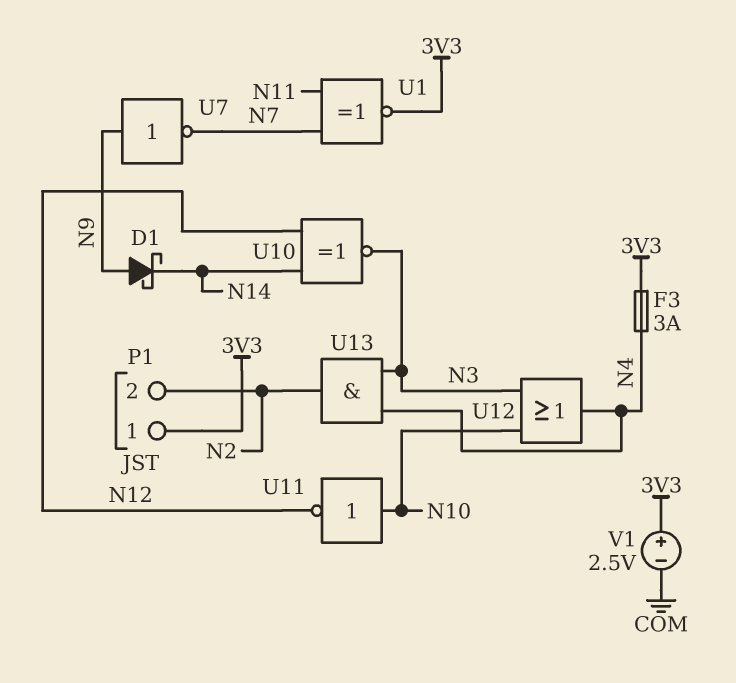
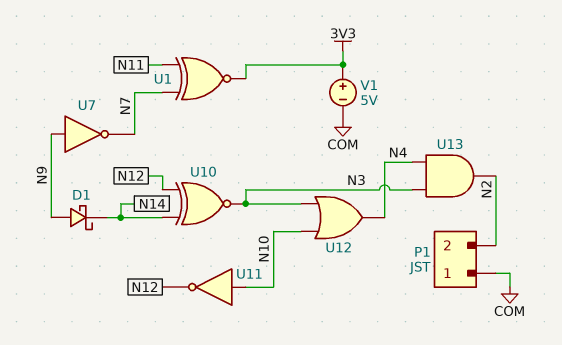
F3: 3A (3V3, N4) -> none
P1 pin 1: 3V3 -> COM
V1: 2.5V (plus 3V3, minus COM) -> 5V (plus 3V3, minus COM)

